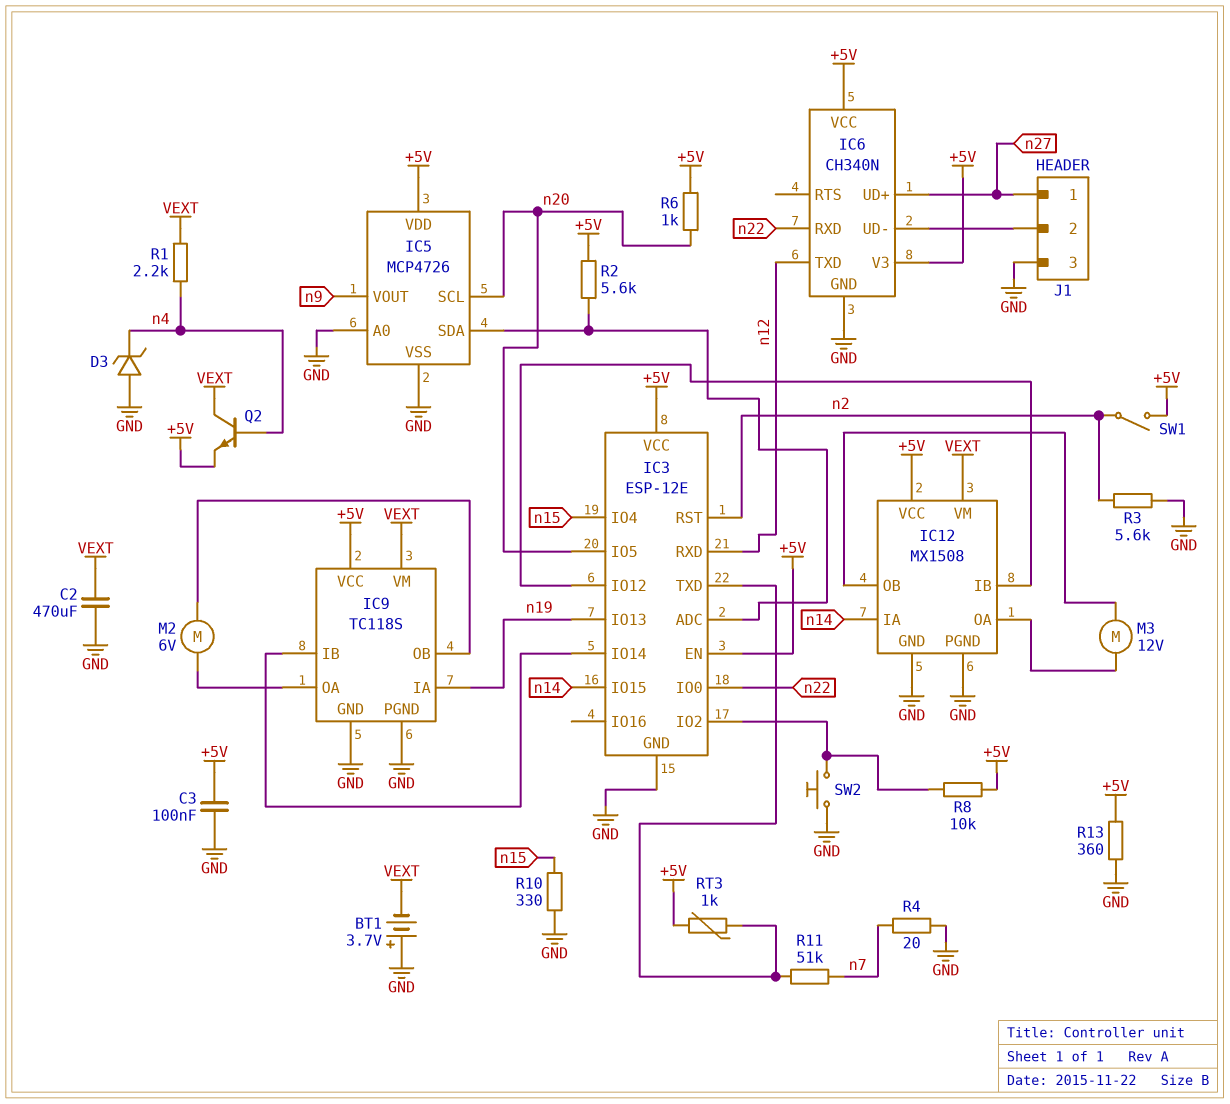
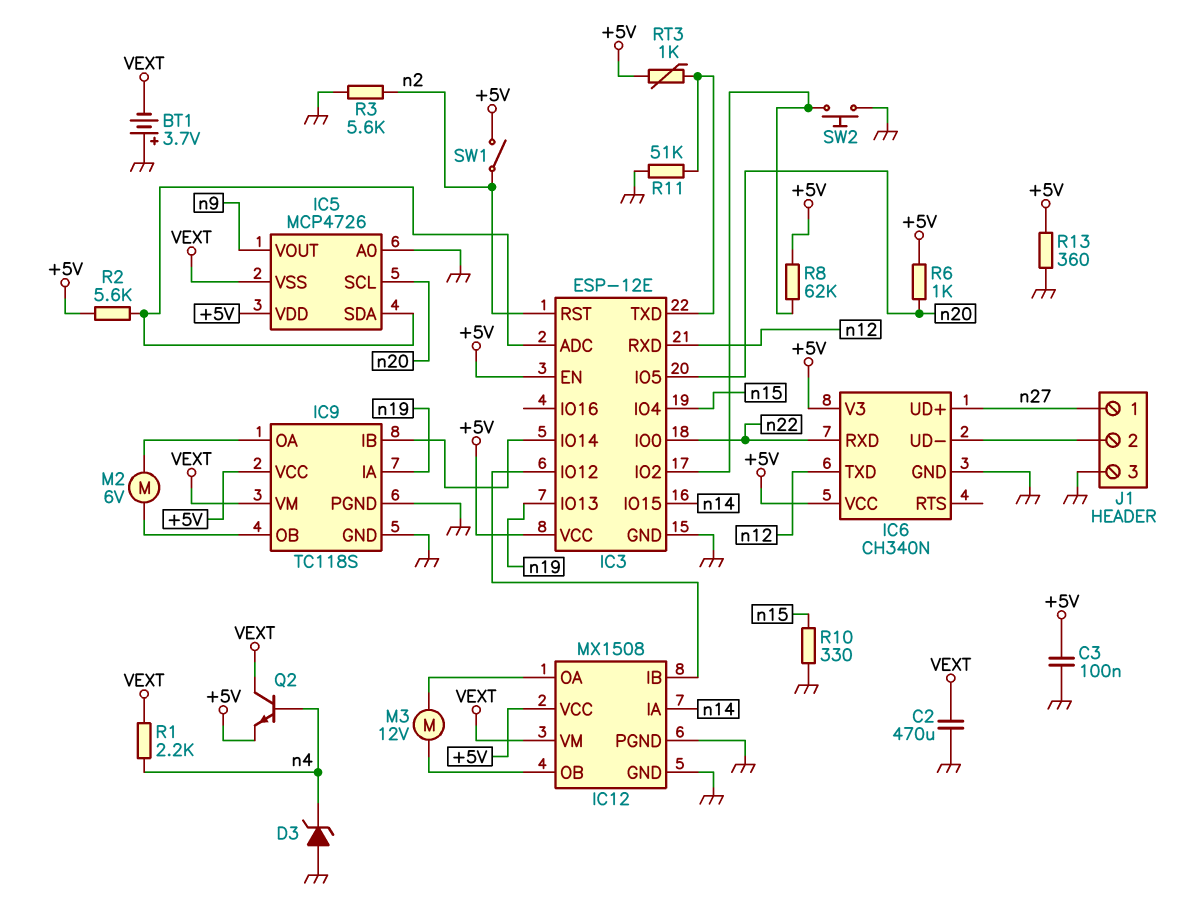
IC5 pin VSS: GND -> VEXT
R4: 20 (GND, n7) -> none
R8: 10k (+5V, IC3/IO2) -> 62k (+5V, IC3/IO2)
R11: 51k (IC3/TXD, n7) -> 51k (GND, IC3/TXD)

